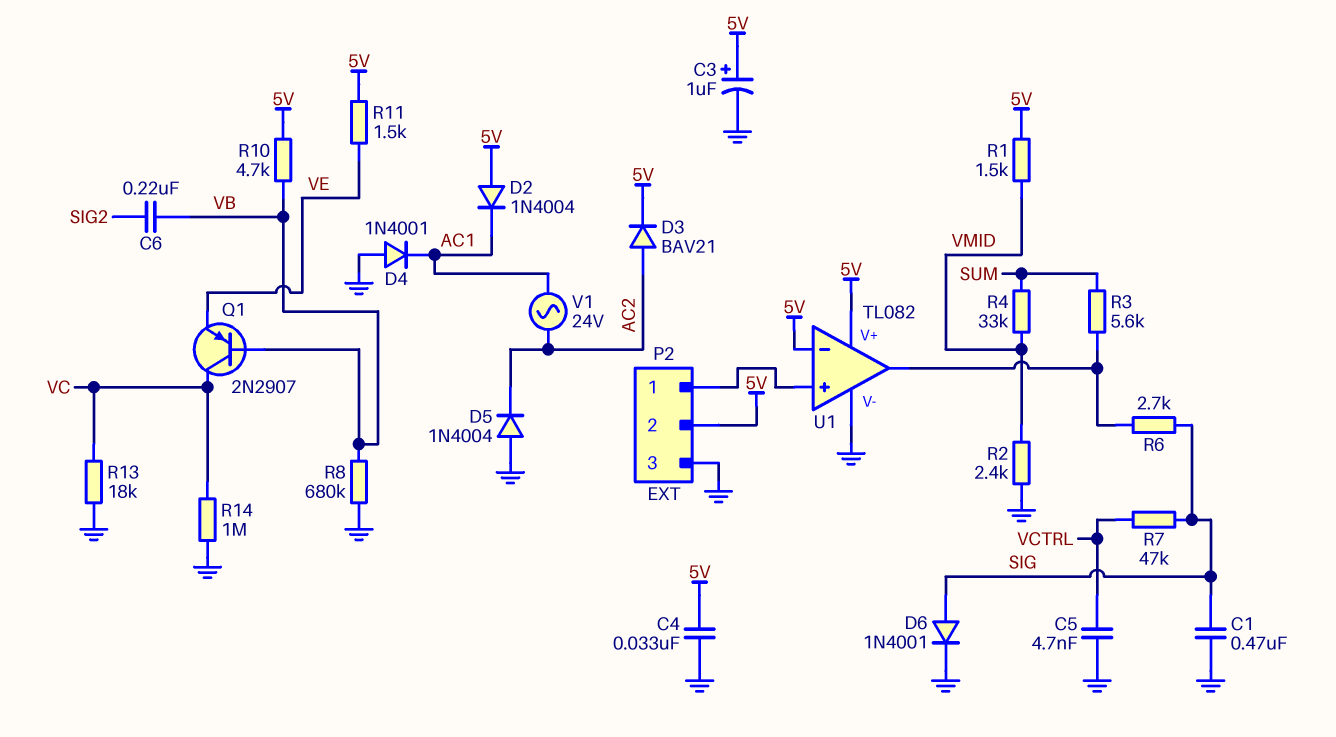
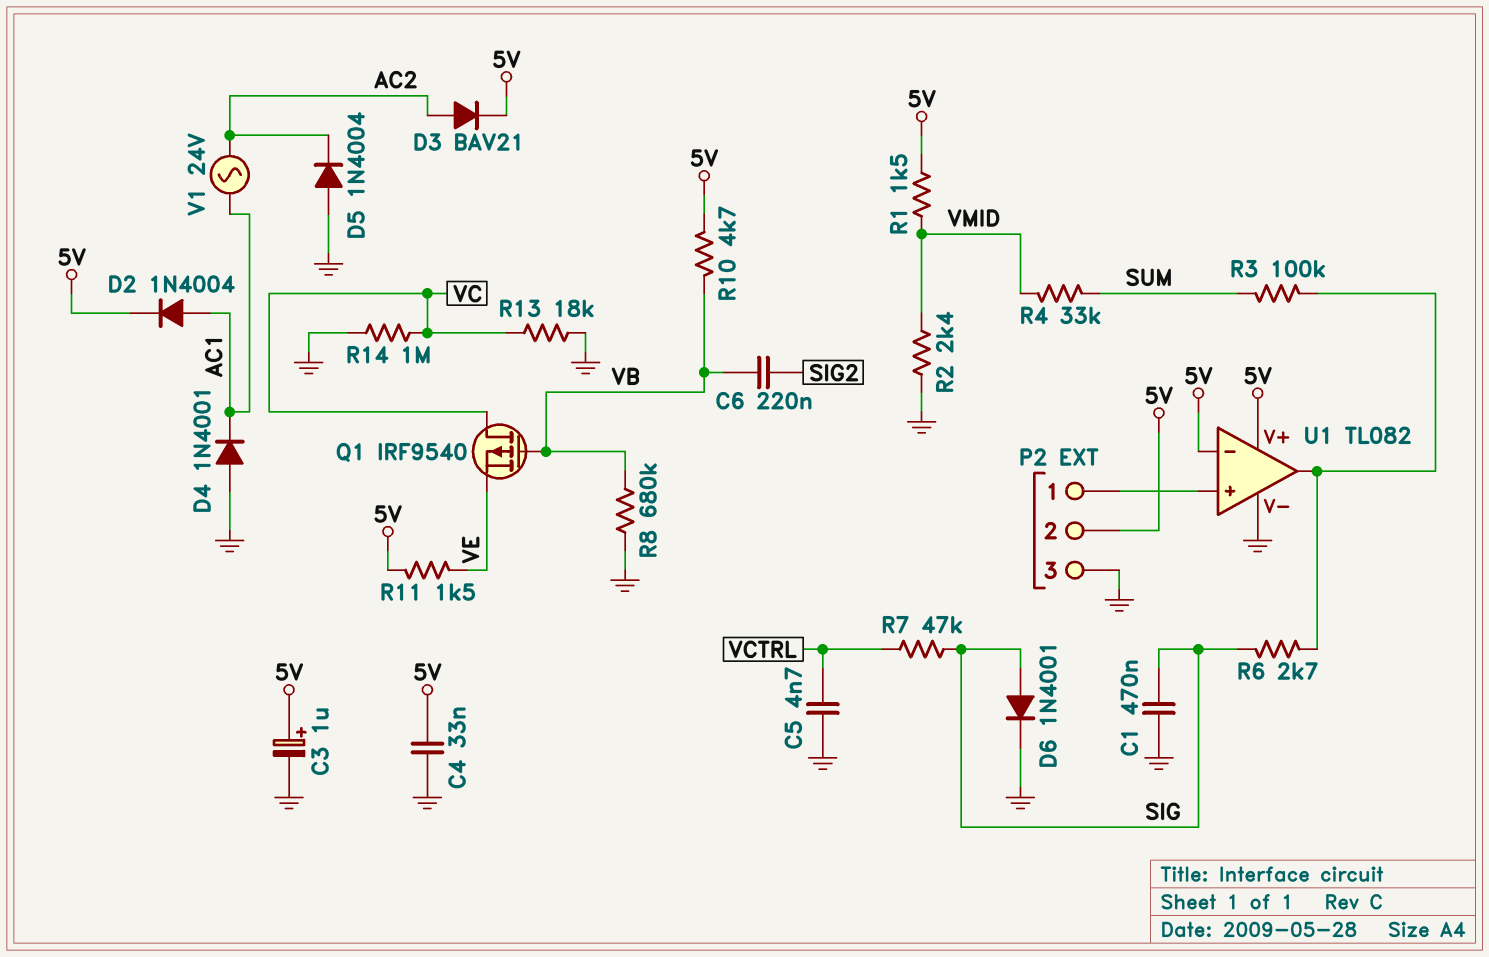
D2: diode 1N4004 (A 5V, K AC1) -> diode 1N4004 (A AC1, K 5V)
Q1: PNP 2N2907 (B VB, C VC, E VE) -> PMOS IRF9540 (G VB, D VC, S VE)
R3: 5.6k (SUM, U1/out) -> 100k (SUM, U1/out)

